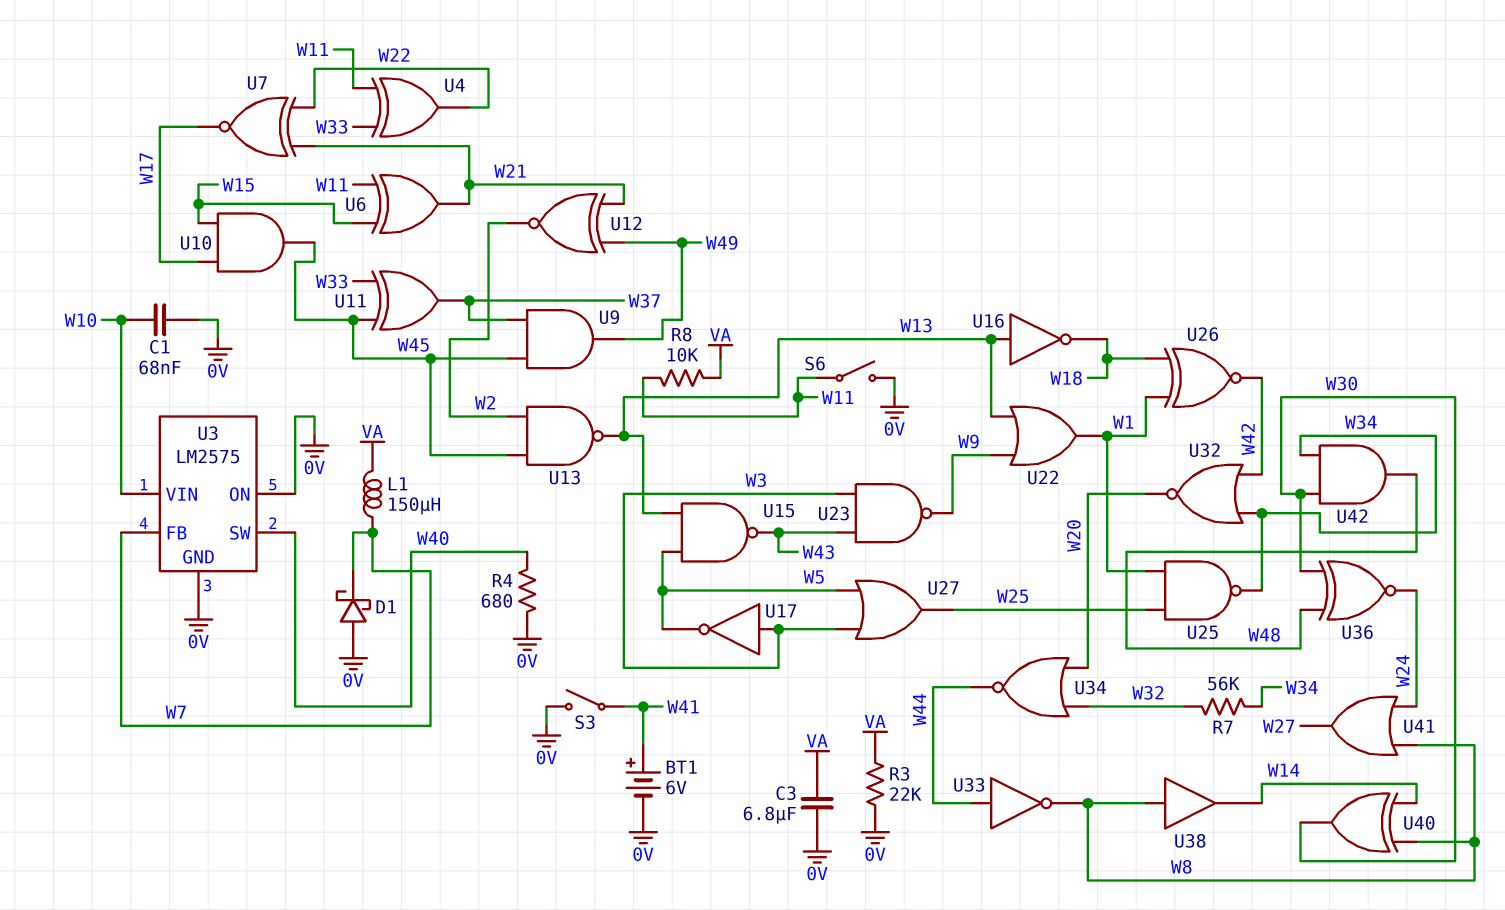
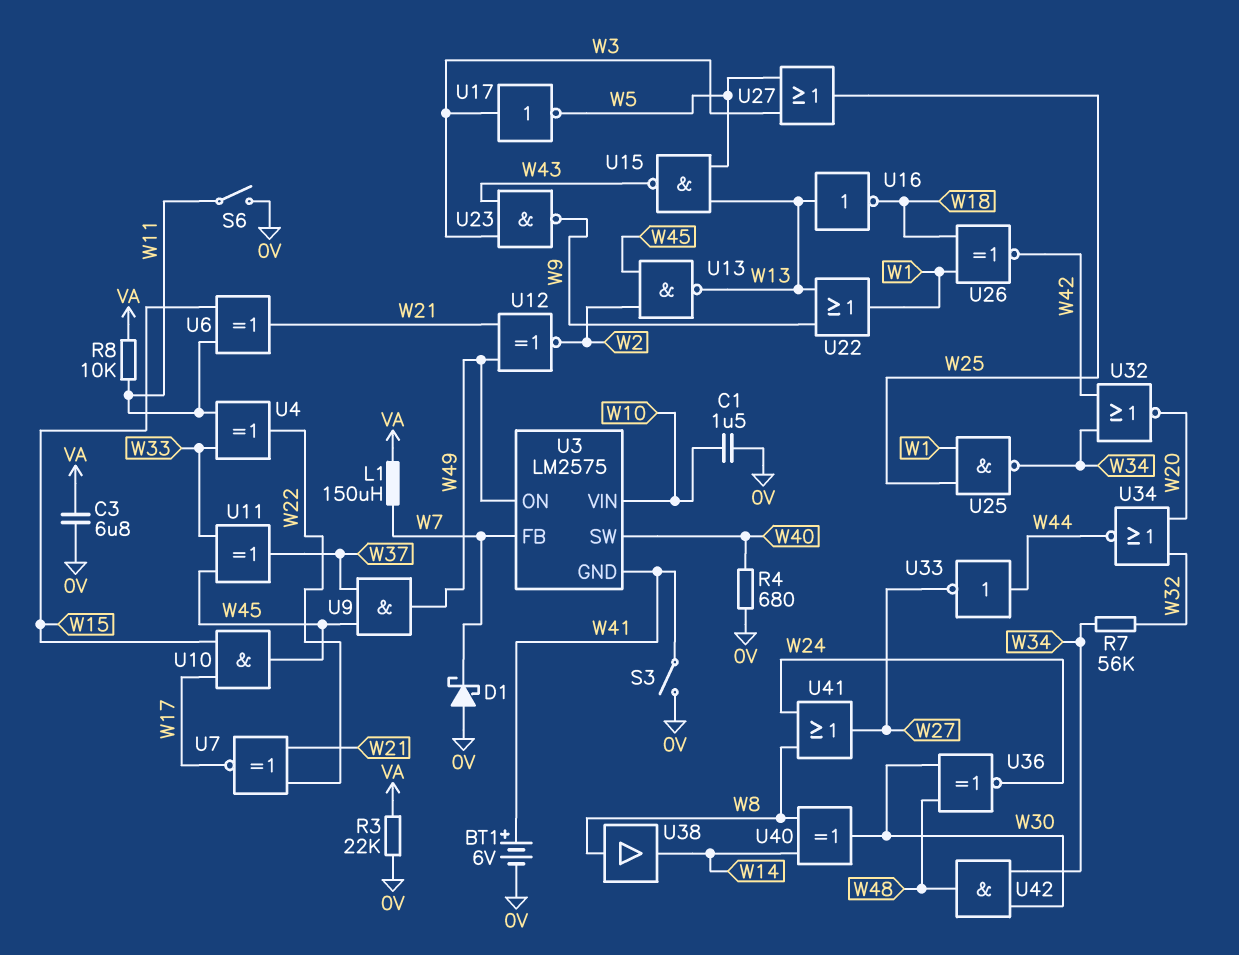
C1: 68nF (0V, W10) -> 1.5uF (0V, W10)
U3 pin GND: 0V -> W41
U3 pin ON: 0V -> W49
U33: NOT (in W44, out W8) -> NOT (in W44, out W27)

